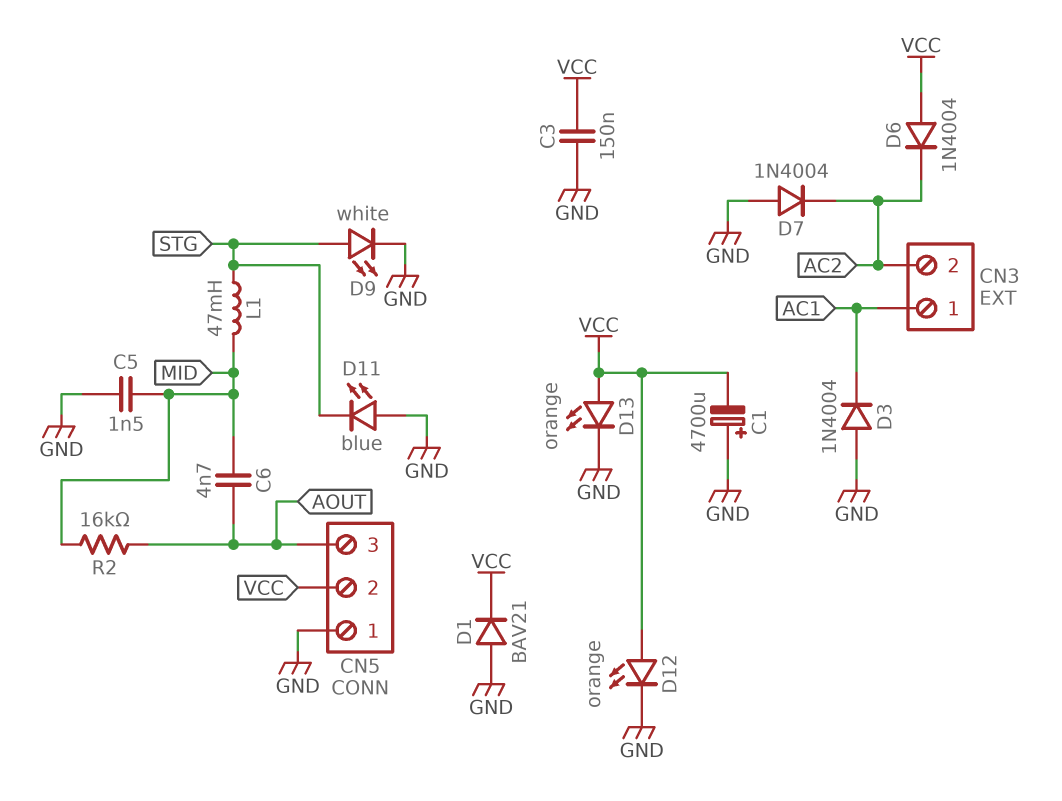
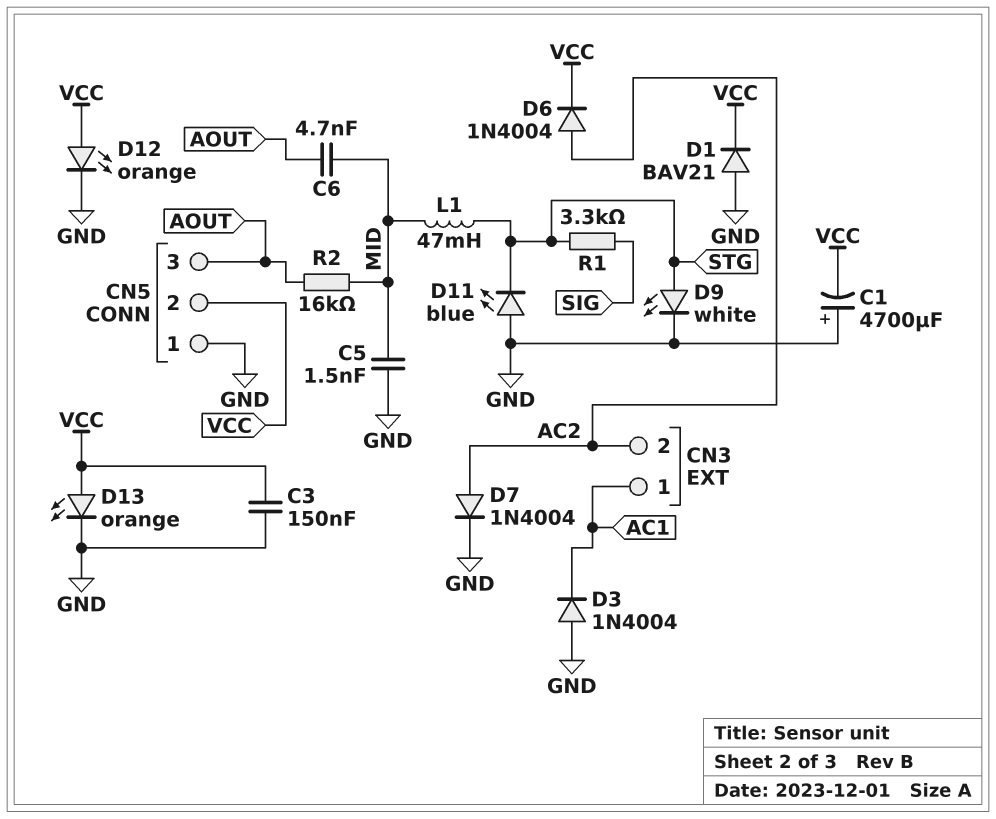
D6: diode 1N4004 (A VCC, K AC2) -> diode 1N4004 (A AC2, K VCC)
D7: diode 1N4004 (A GND, K AC2) -> diode 1N4004 (A AC2, K GND)
R1: none -> 3.3k (SIG, STG)

